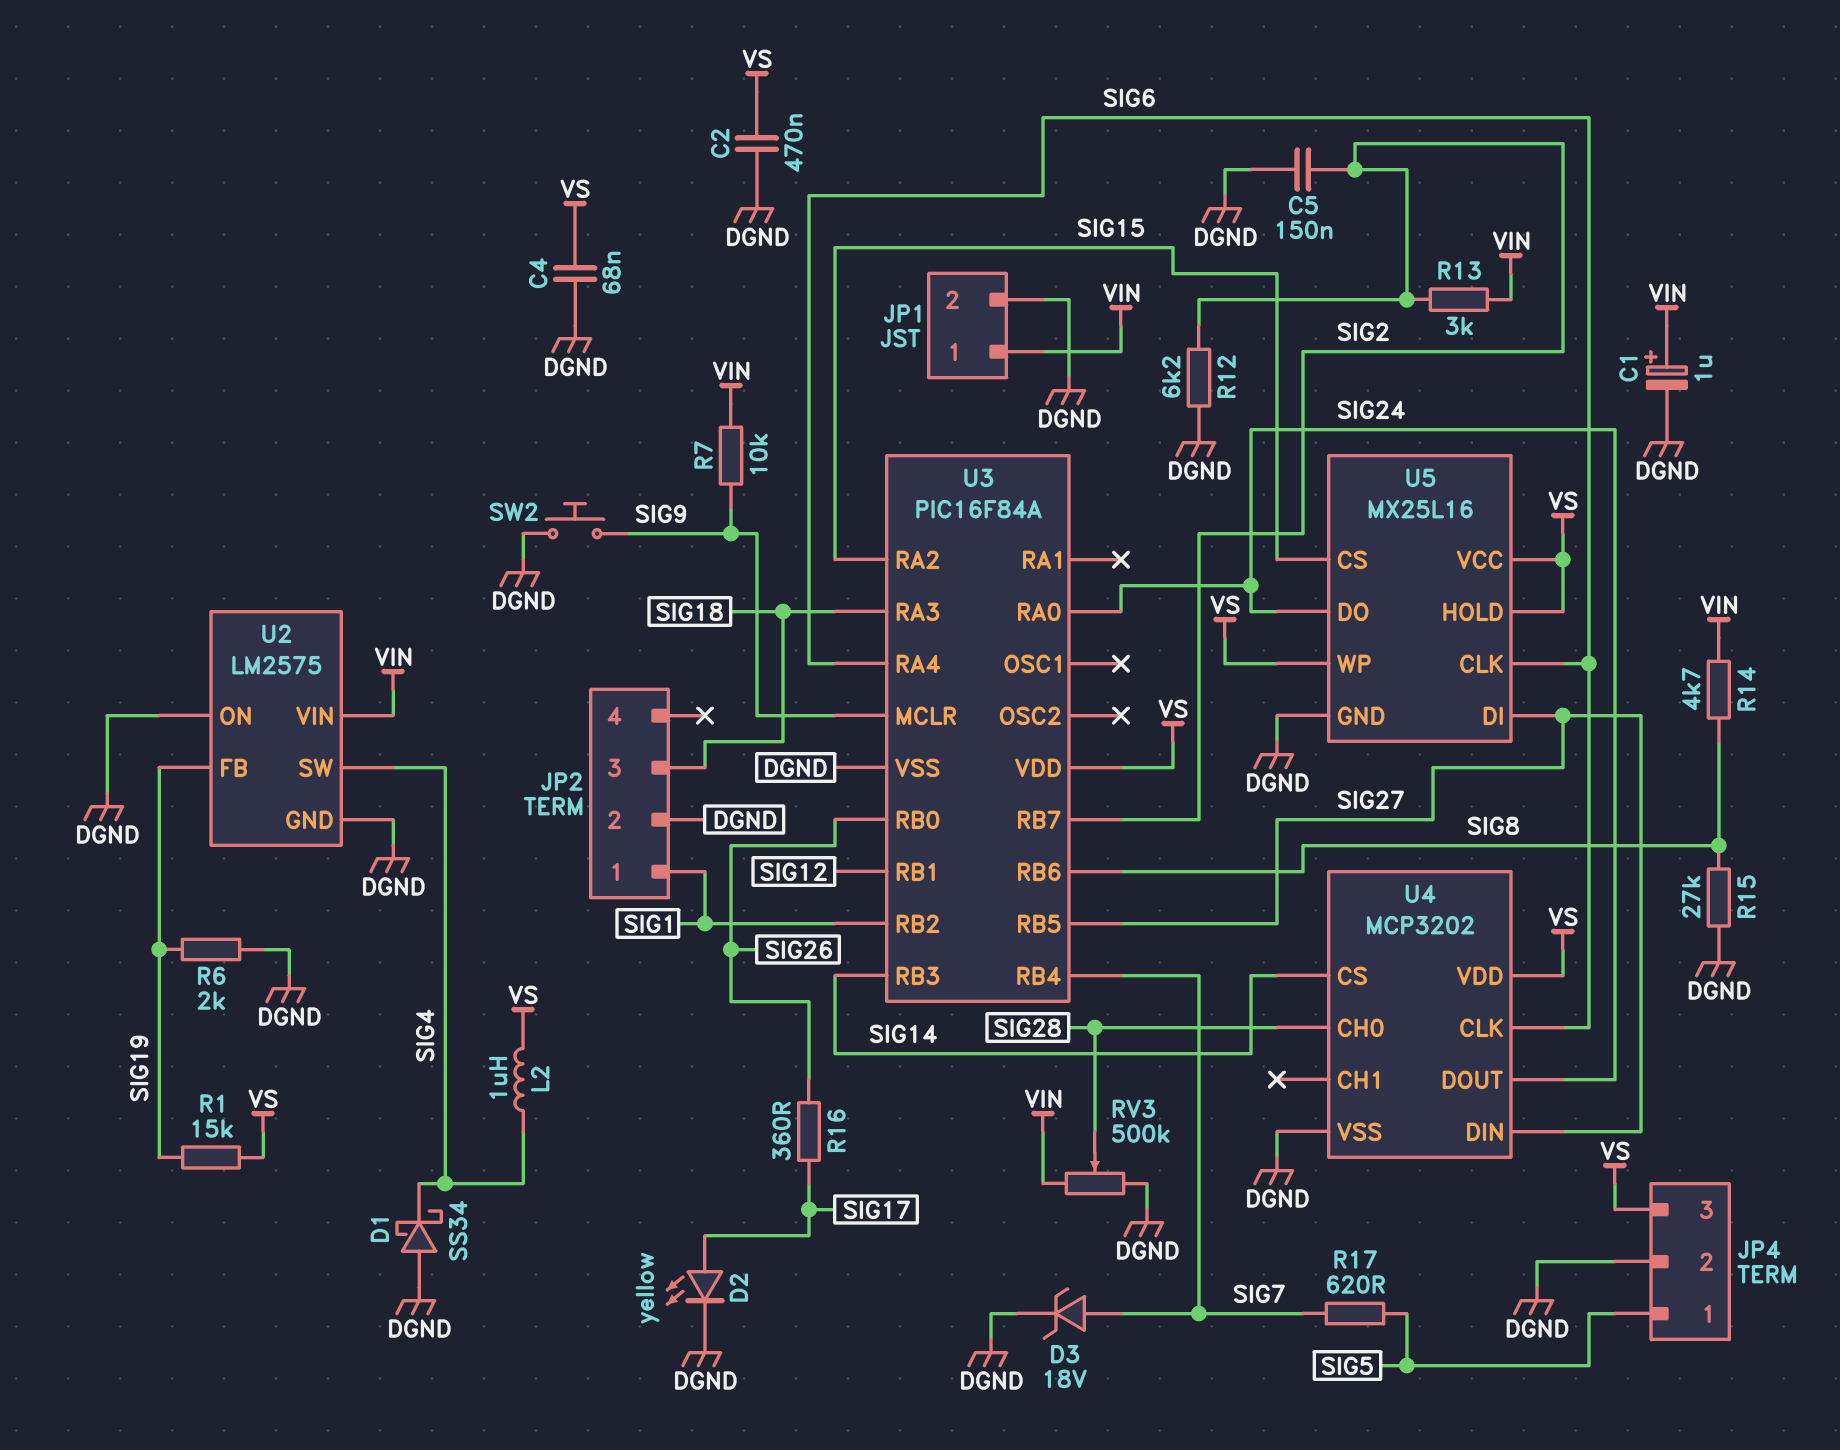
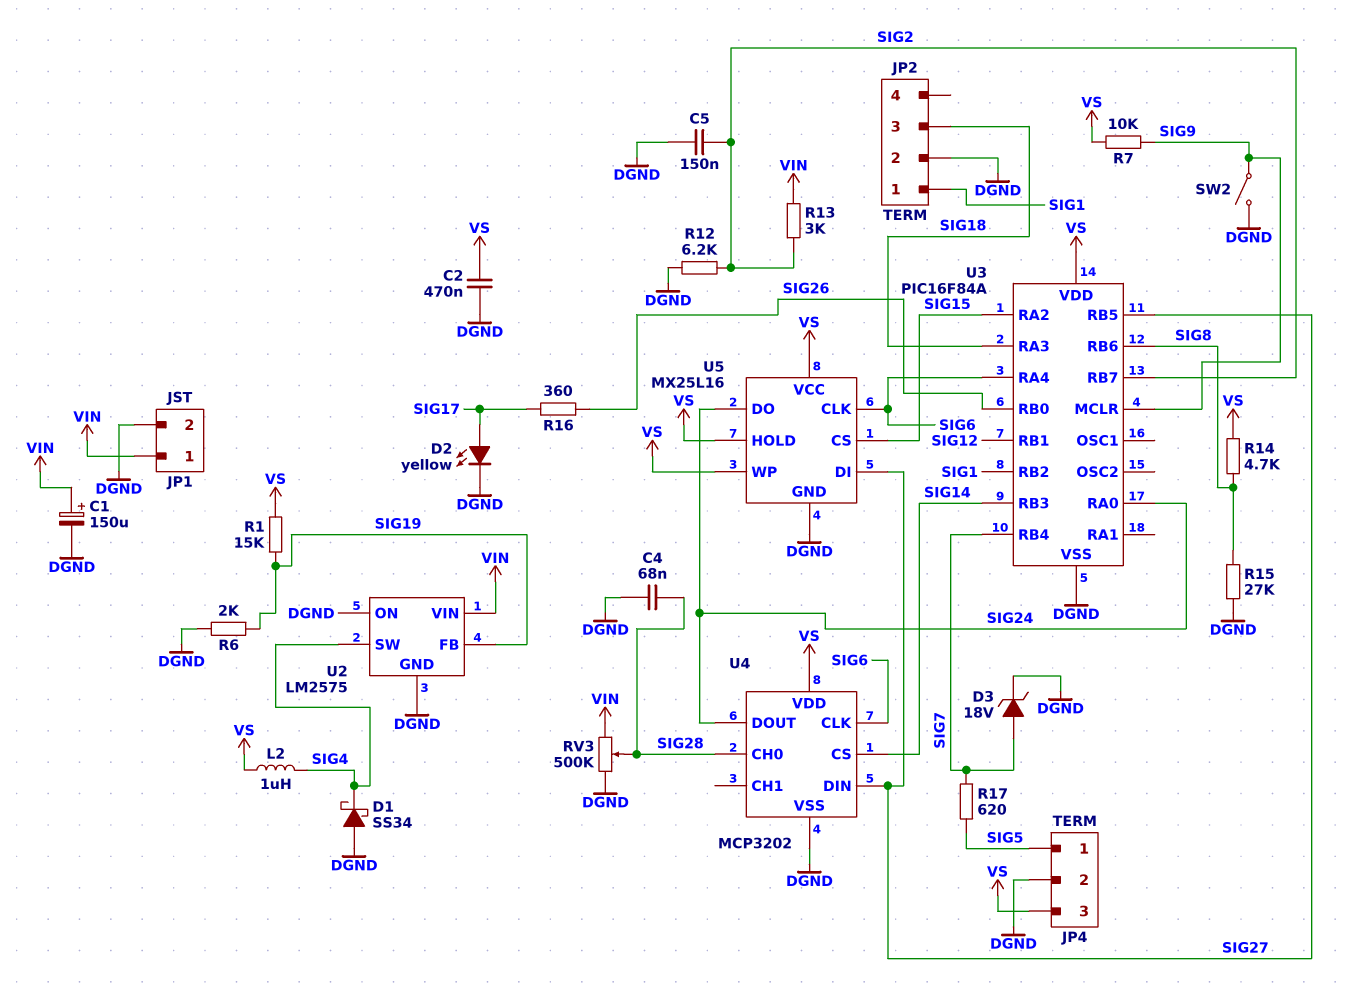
C1: 1uF (plus VIN, minus DGND) -> 150uF (plus VIN, minus DGND)
C4: 68nF (DGND, VS) -> 68nF (DGND, SIG28)
R7: 10k (SIG9, VIN) -> 10k (SIG9, VS)
R14: 4.7k (SIG8, VIN) -> 4.7k (SIG8, VS)
SW2: button (DGND, SIG9) -> switch (DGND, SIG9)

